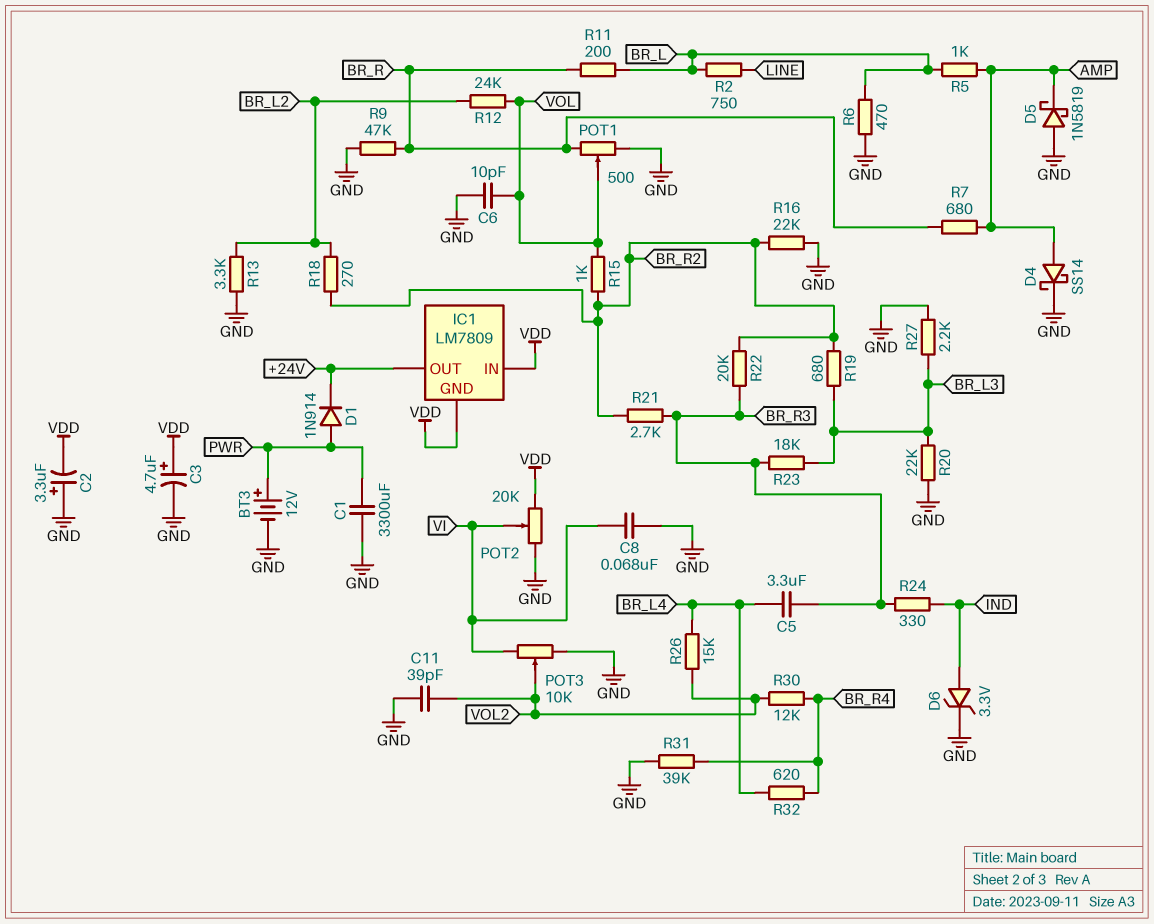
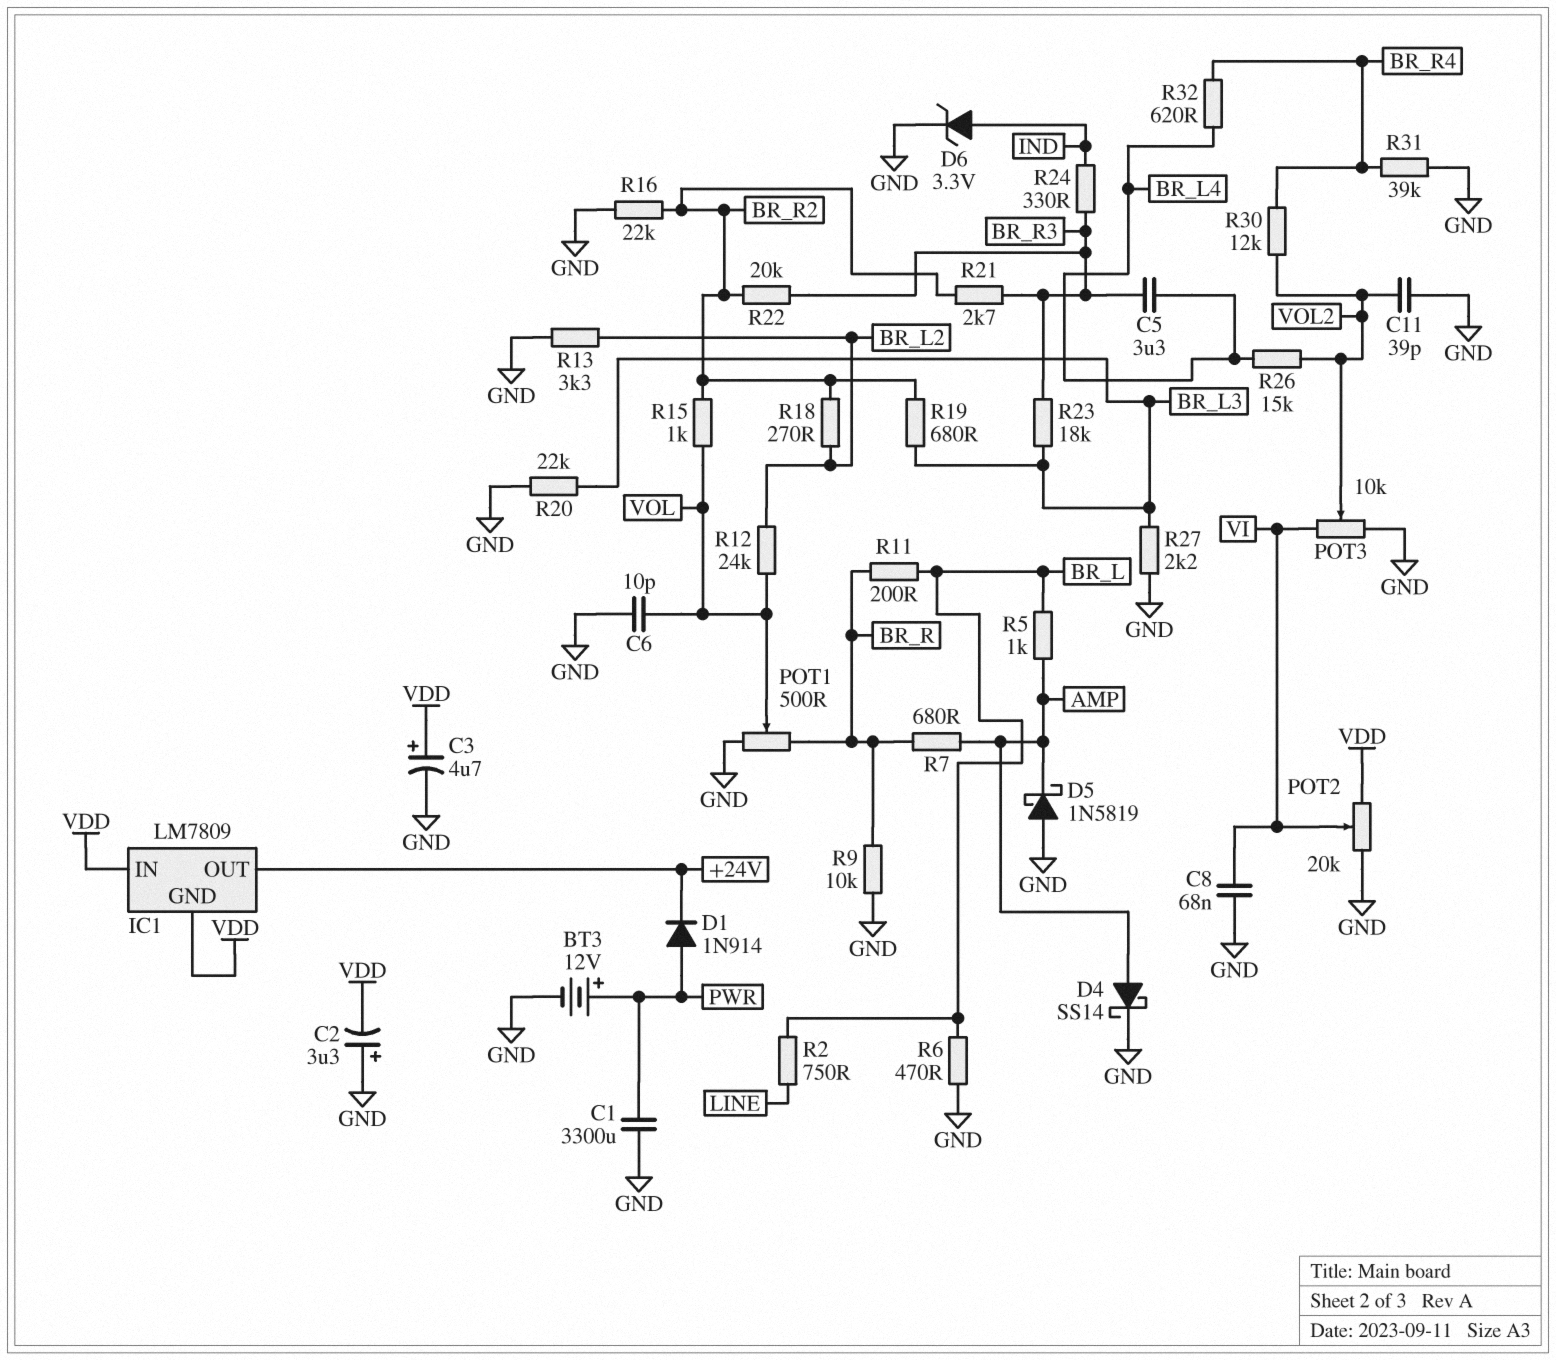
R9: 47k (BR_R, GND) -> 10k (BR_R, GND)

